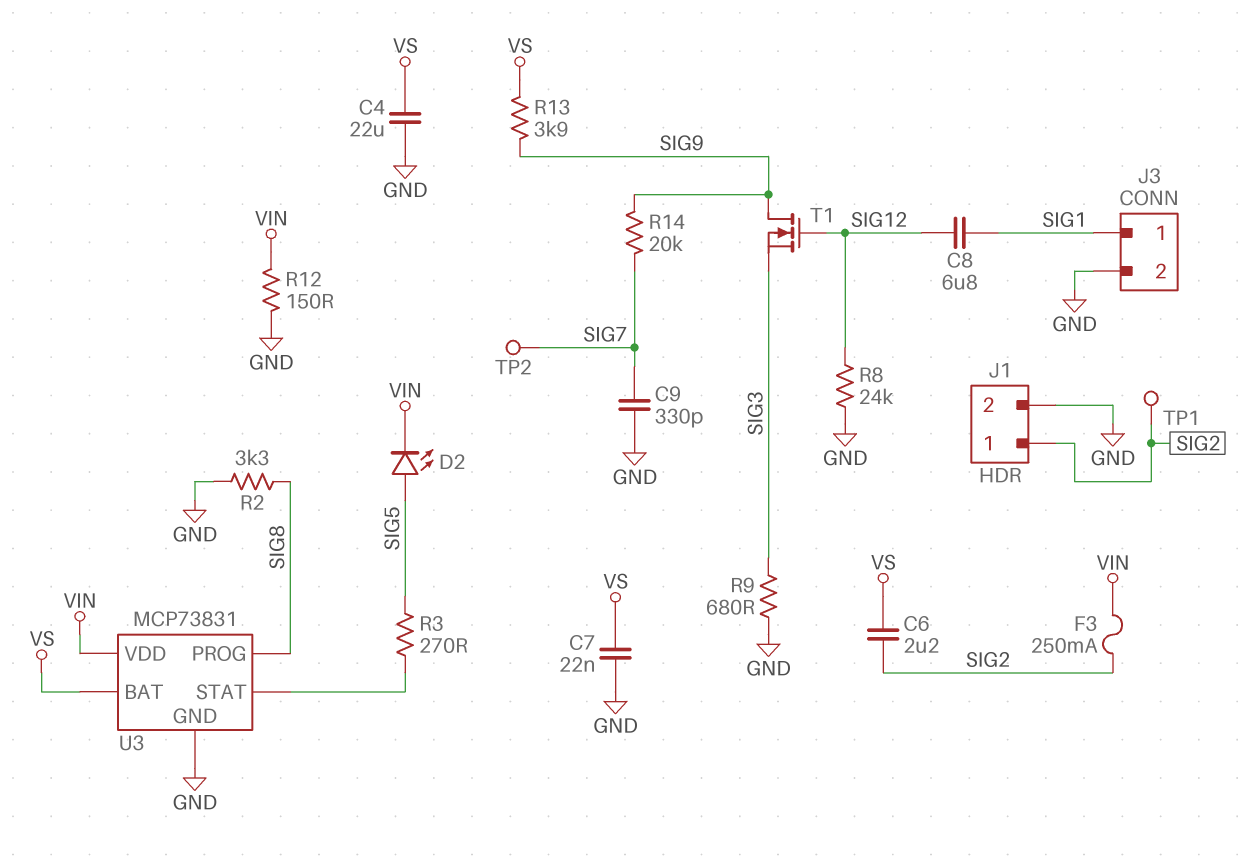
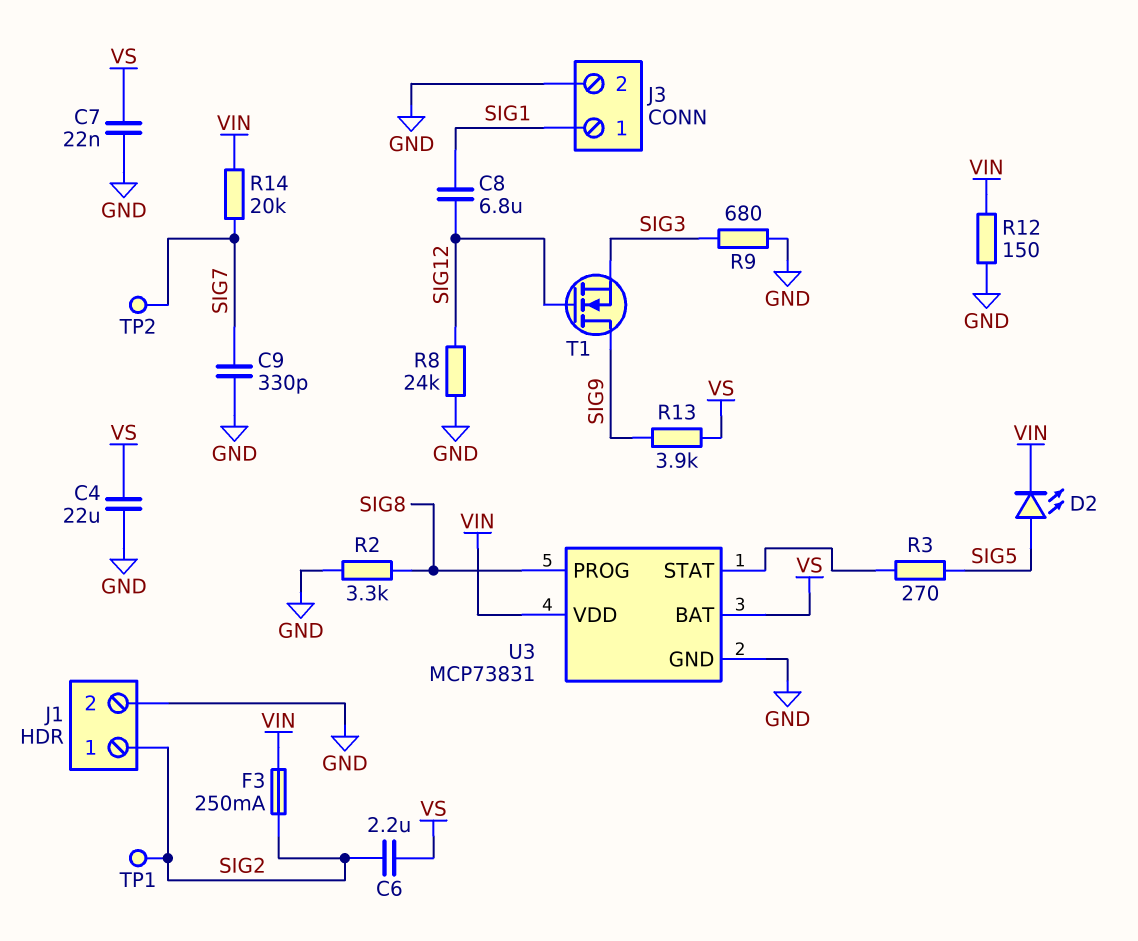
R14: 20k (SIG7, SIG9) -> 20k (SIG7, VIN)

